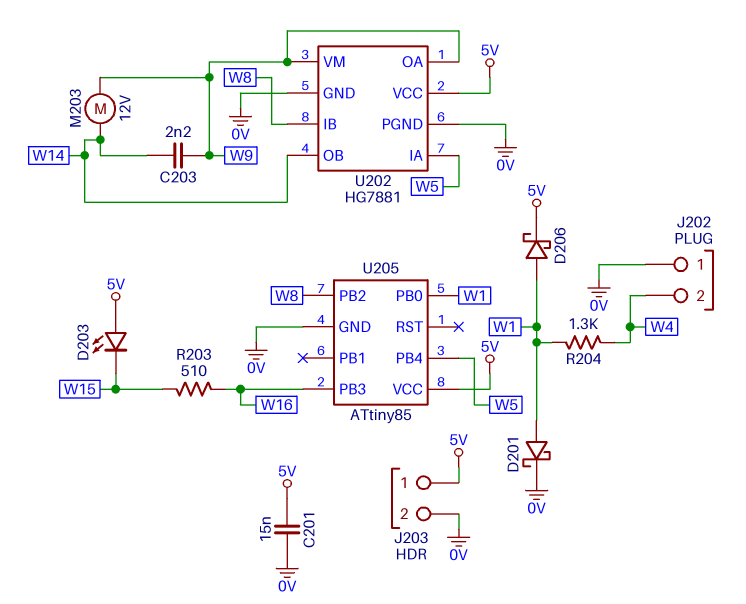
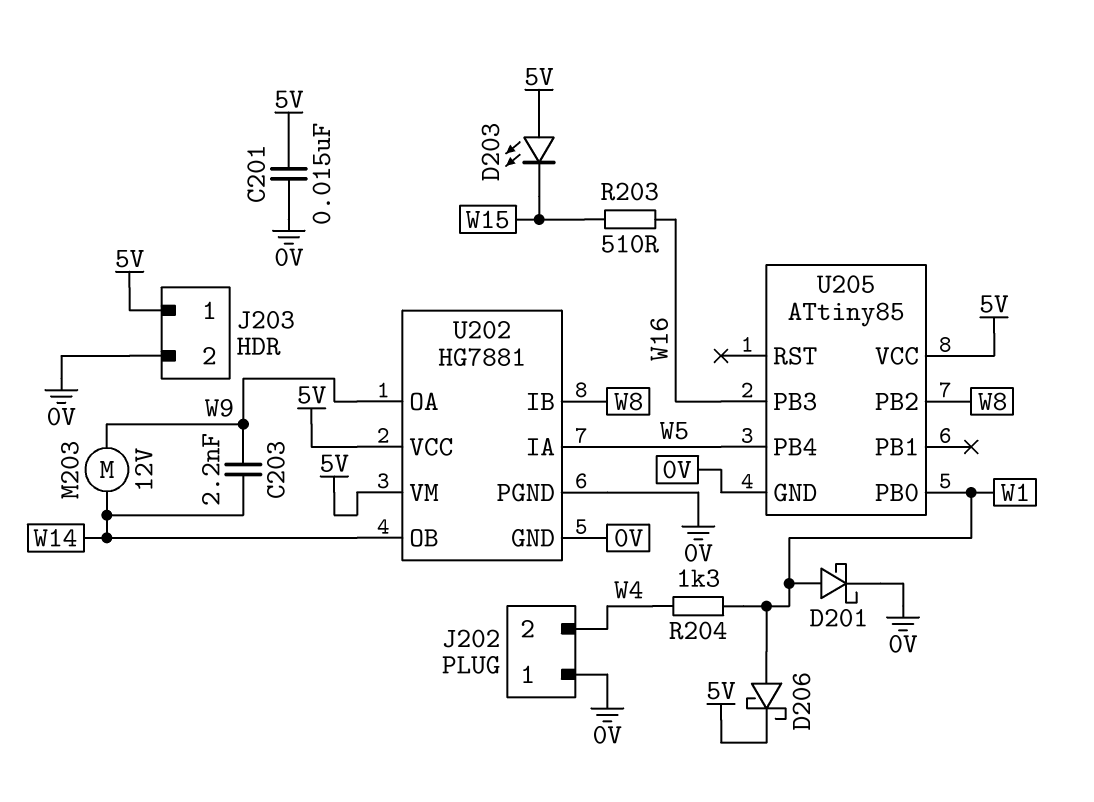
U202 pin VM: W9 -> 5V

